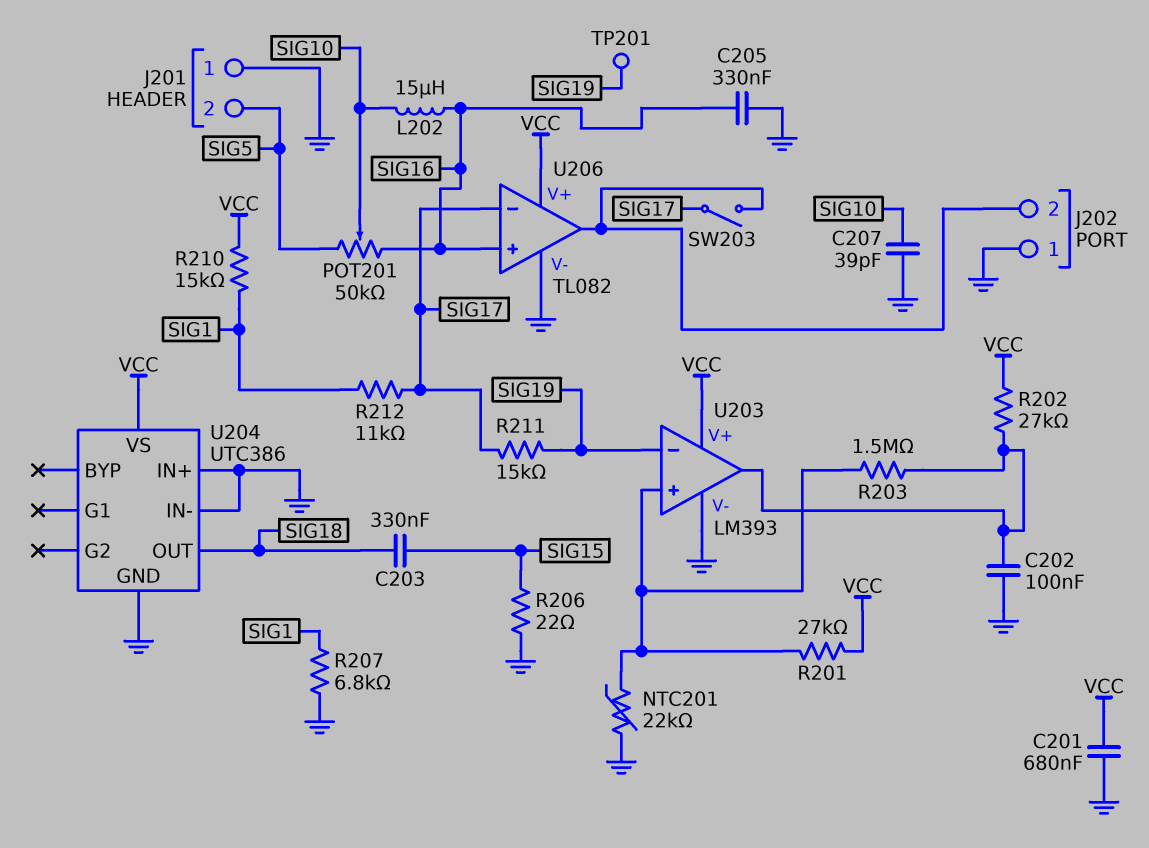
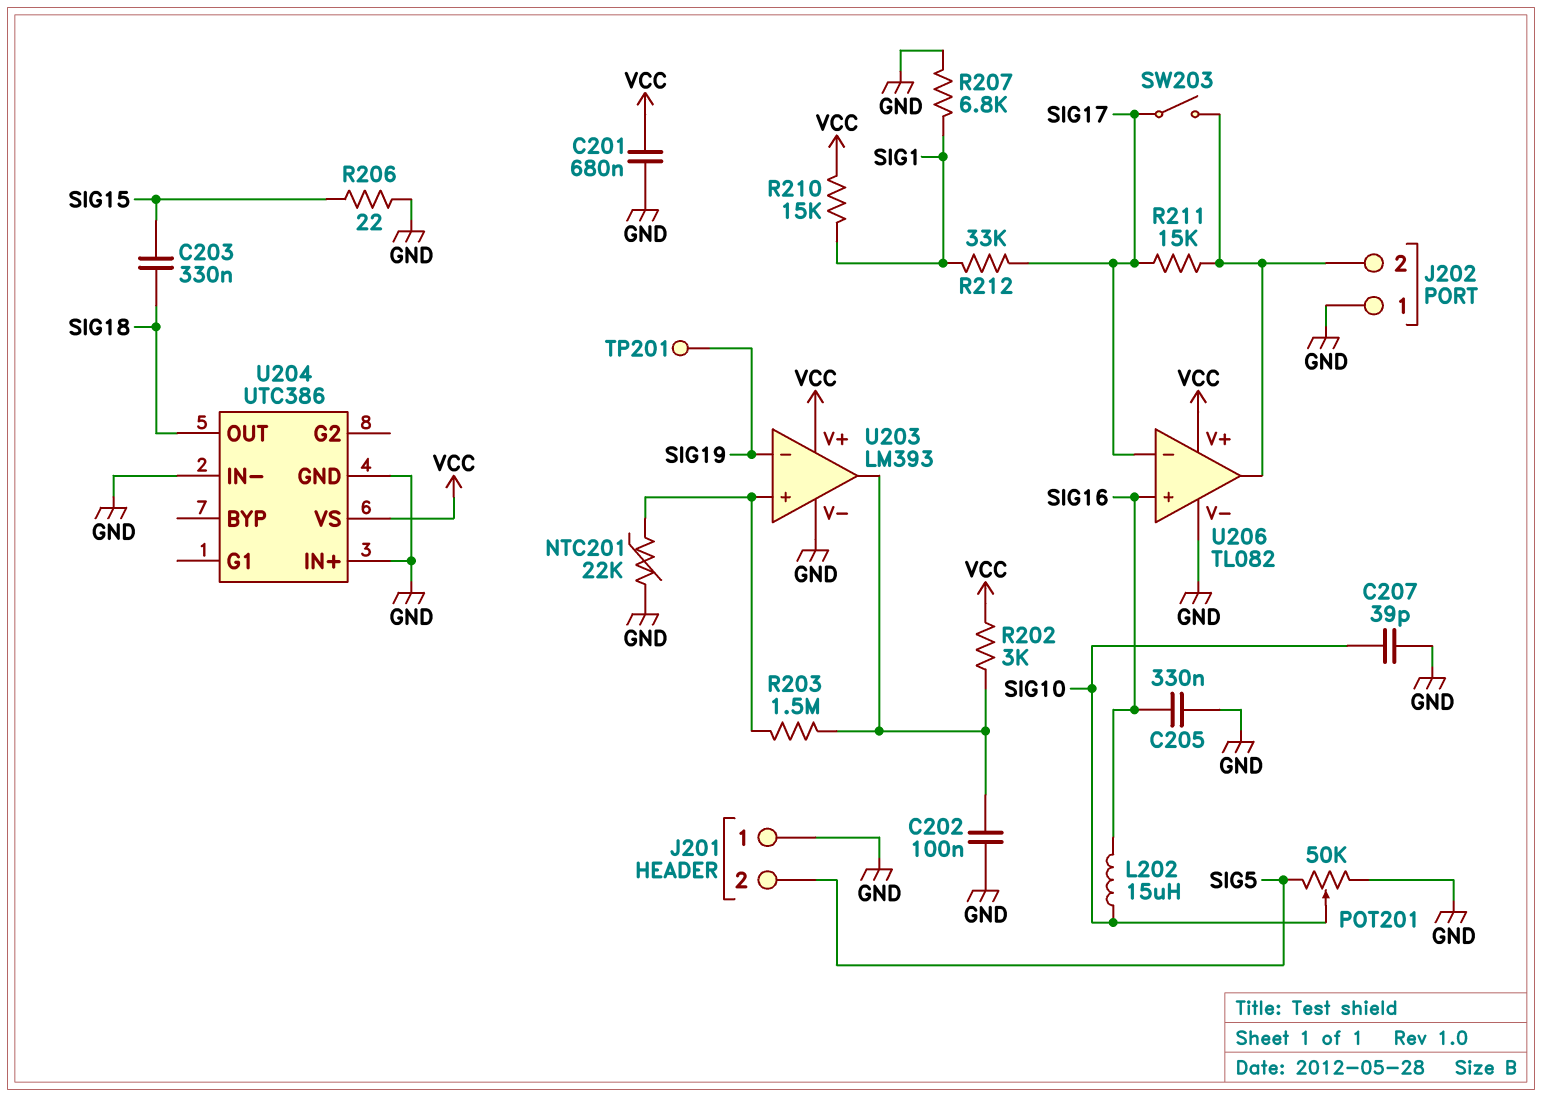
POT201: 50k (SIG5, SIG16, wiper SIG10) -> 50k (GND, SIG5, wiper SIG10)
R201: 27k (U203/in+, VCC) -> none
R202: 27k (U203/out, VCC) -> 3k (U203/out, VCC)
R211: 15k (SIG17, SIG19) -> 15k (J202/2, SIG17)
R212: 11k (SIG1, SIG17) -> 33k (SIG1, SIG17)

